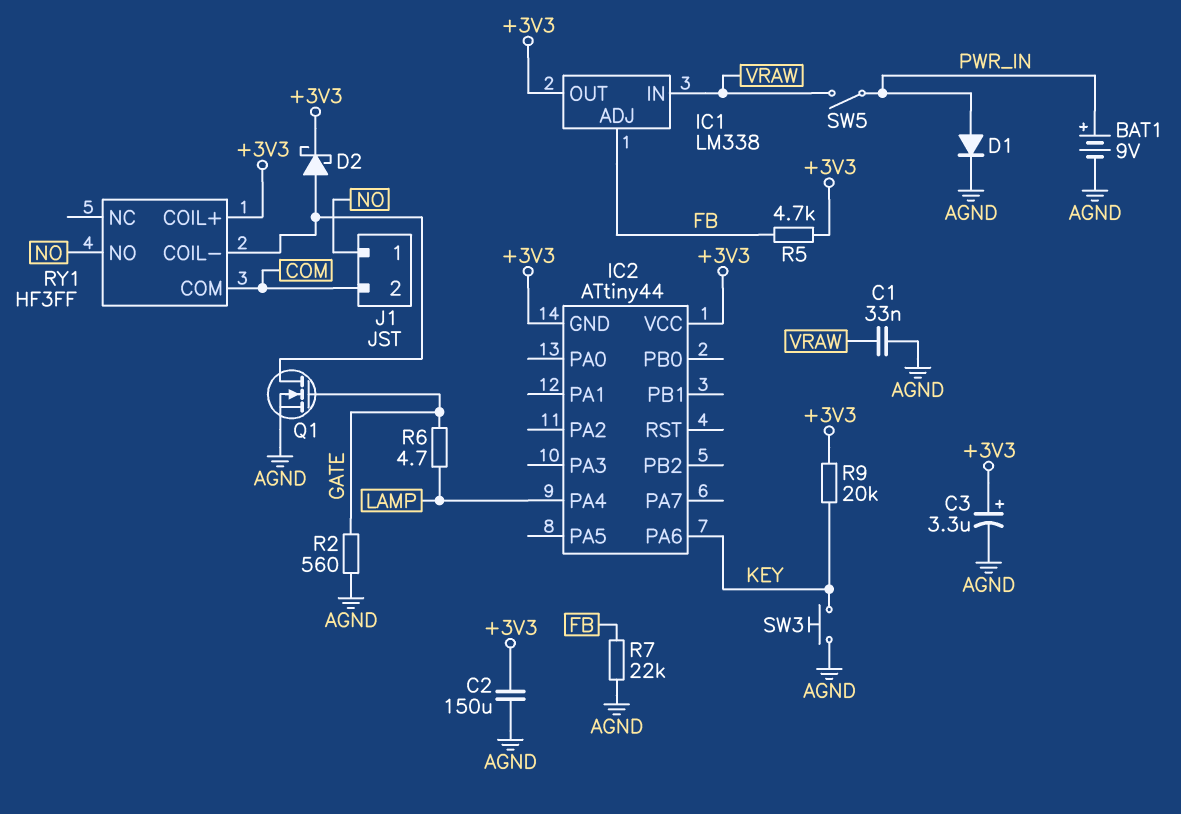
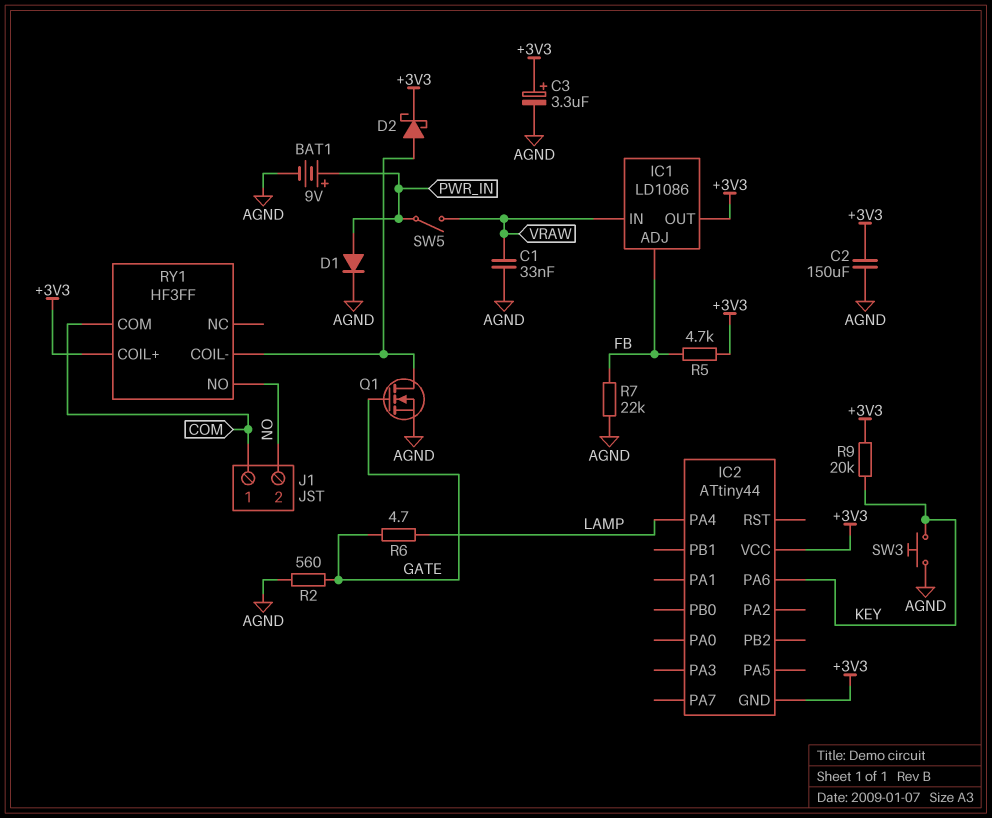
IC1: LM338 -> LD1086
J1 pin 1: NO -> COM
J1 pin 2: COM -> NO

